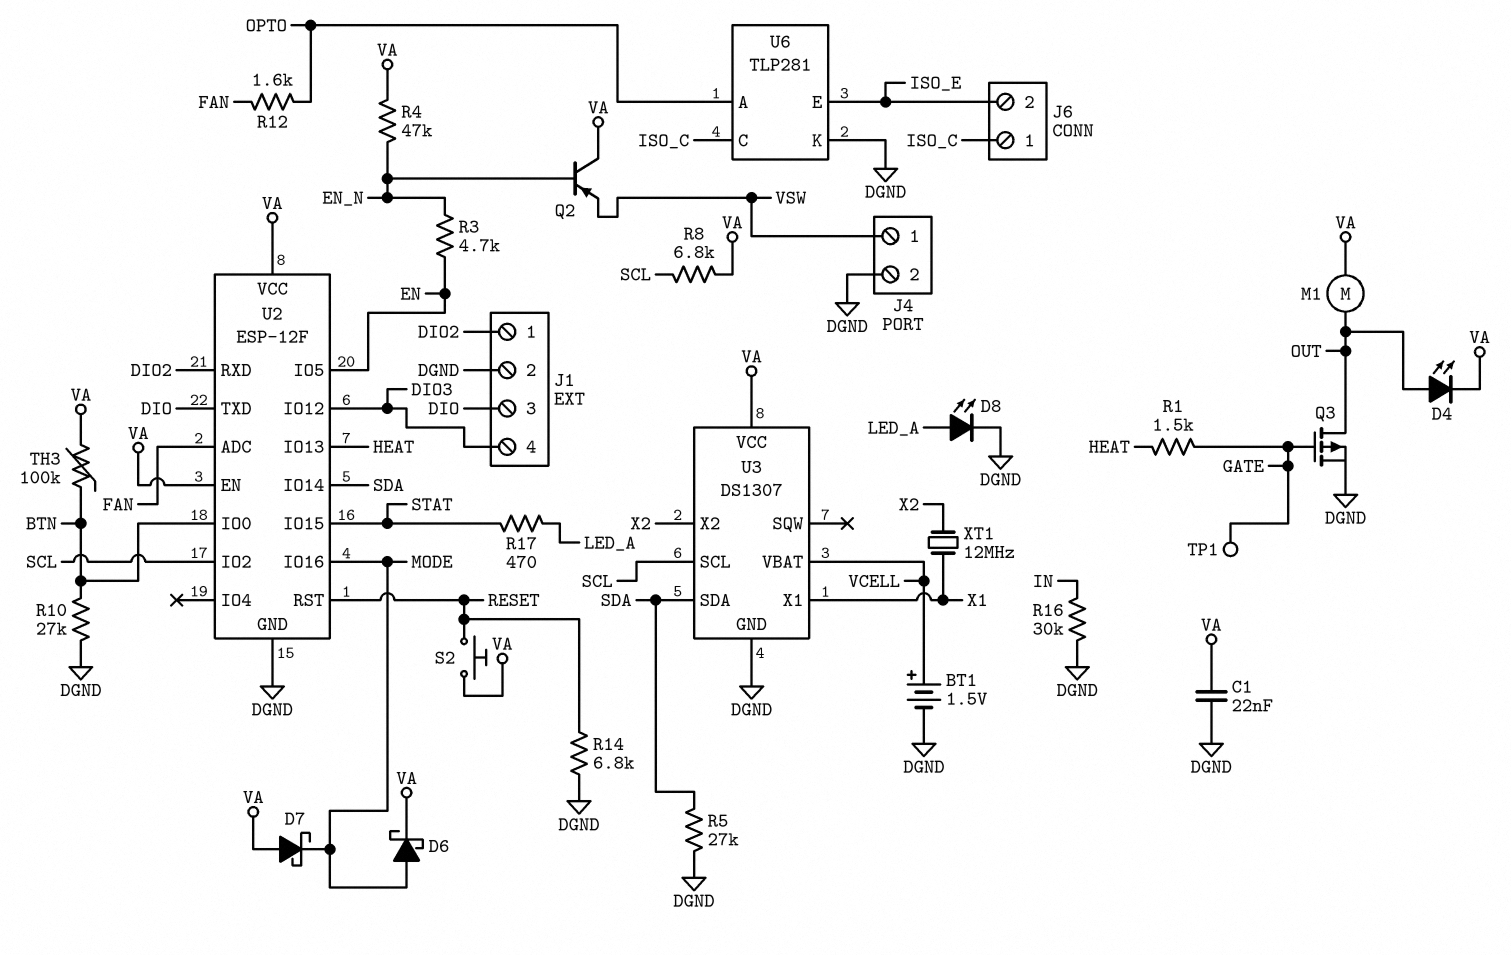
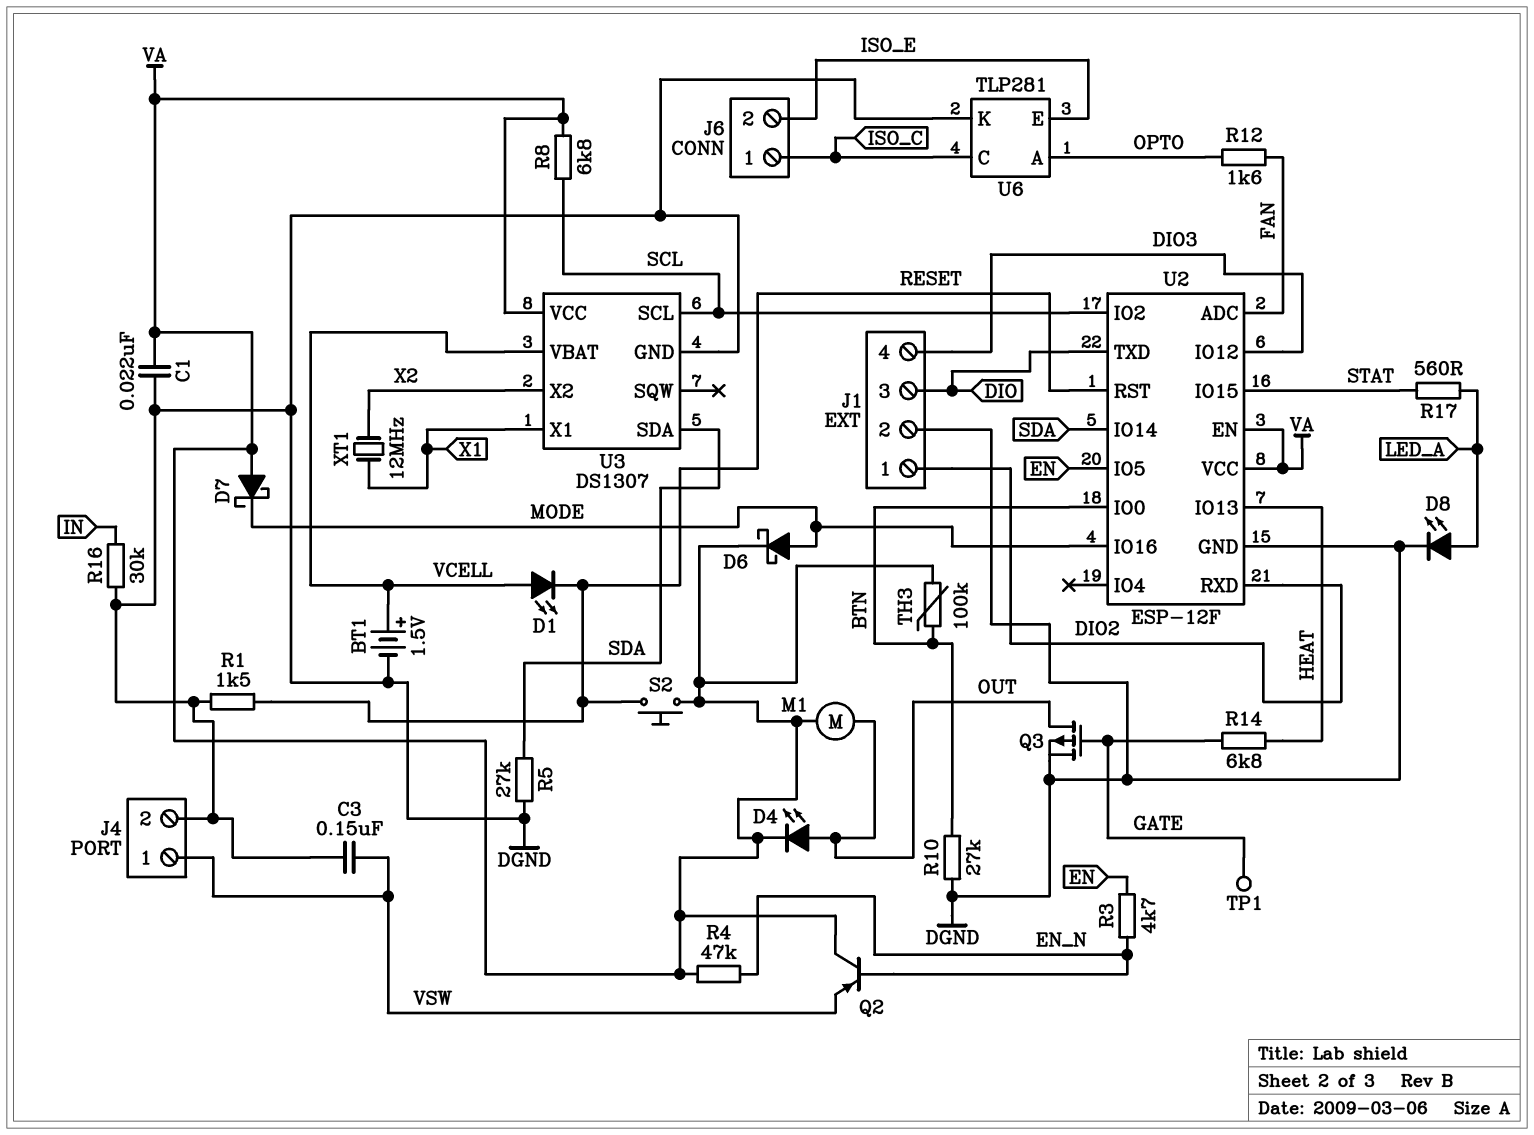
C3: none -> 150nF (DGND, VSW)
D1: none -> LED (A VCELL, K RESET)
R1: 1.5k (GATE, HEAT) -> 1.5k (DGND, RESET)
R14: 6.8k (DGND, RESET) -> 6.8k (GATE, HEAT)
R17: 470 (LED_A, STAT) -> 560 (LED_A, STAT)

